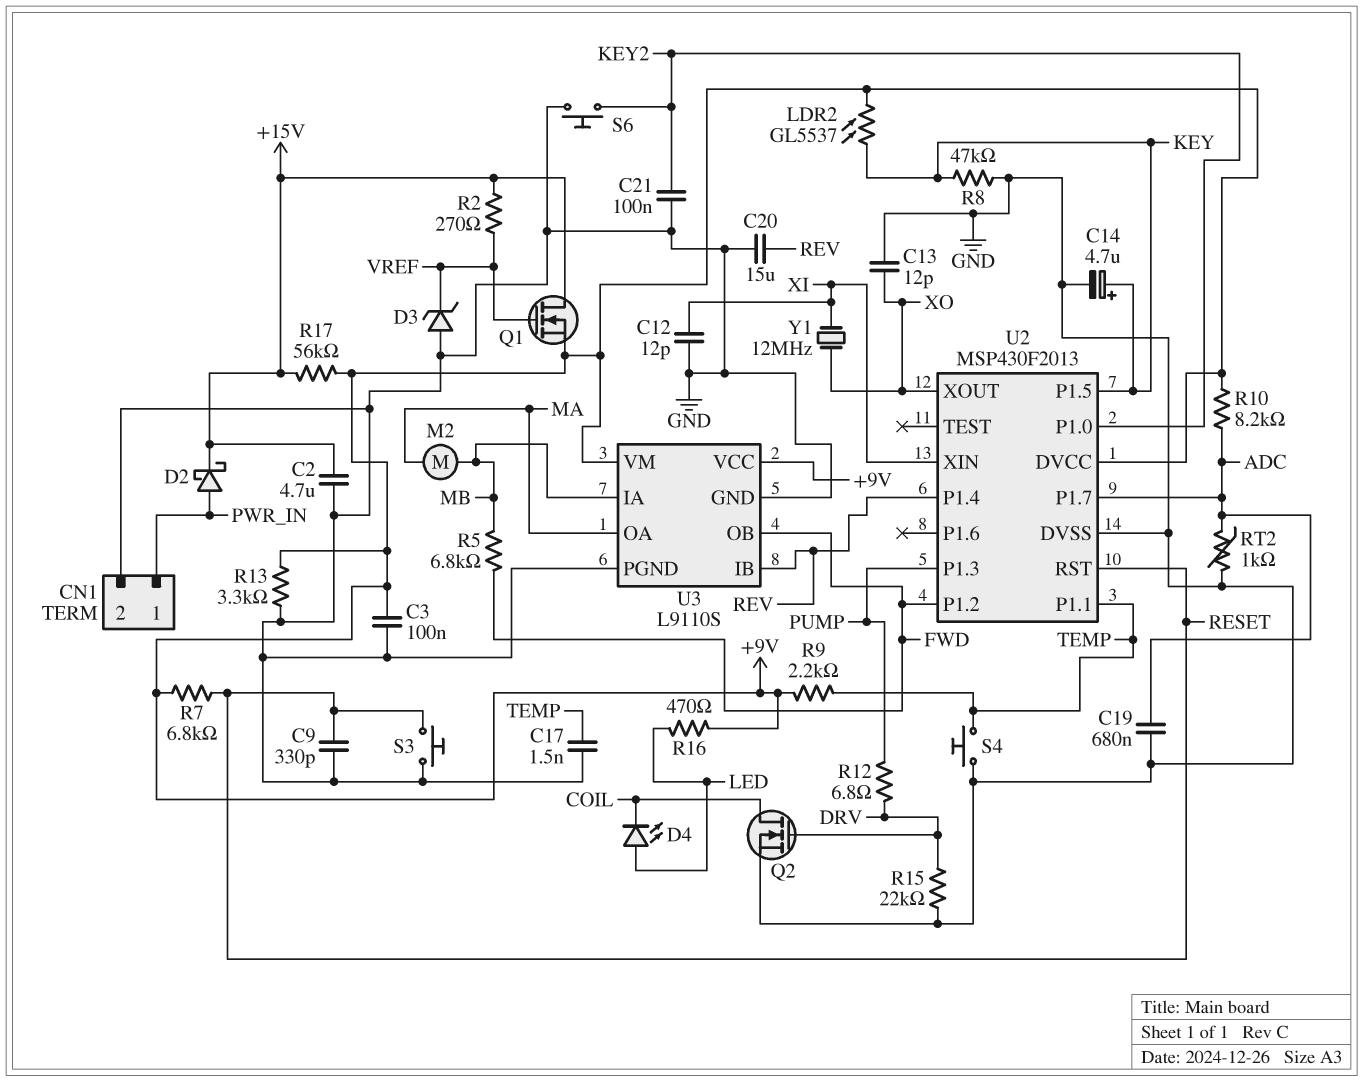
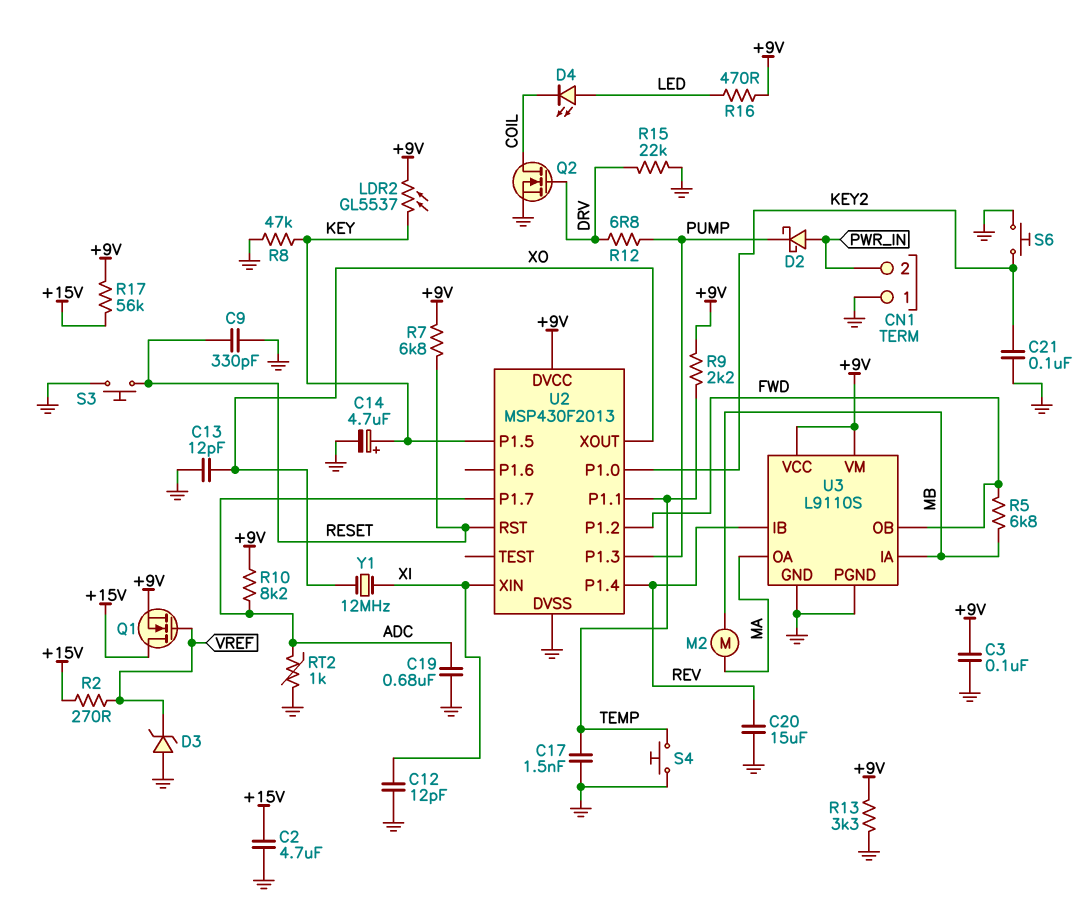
CN1 pin 1: PWR_IN -> GND
CN1 pin 2: GND -> PWR_IN
D2: schottky (A PWR_IN, K +15V) -> schottky (A PWR_IN, K PUMP)

